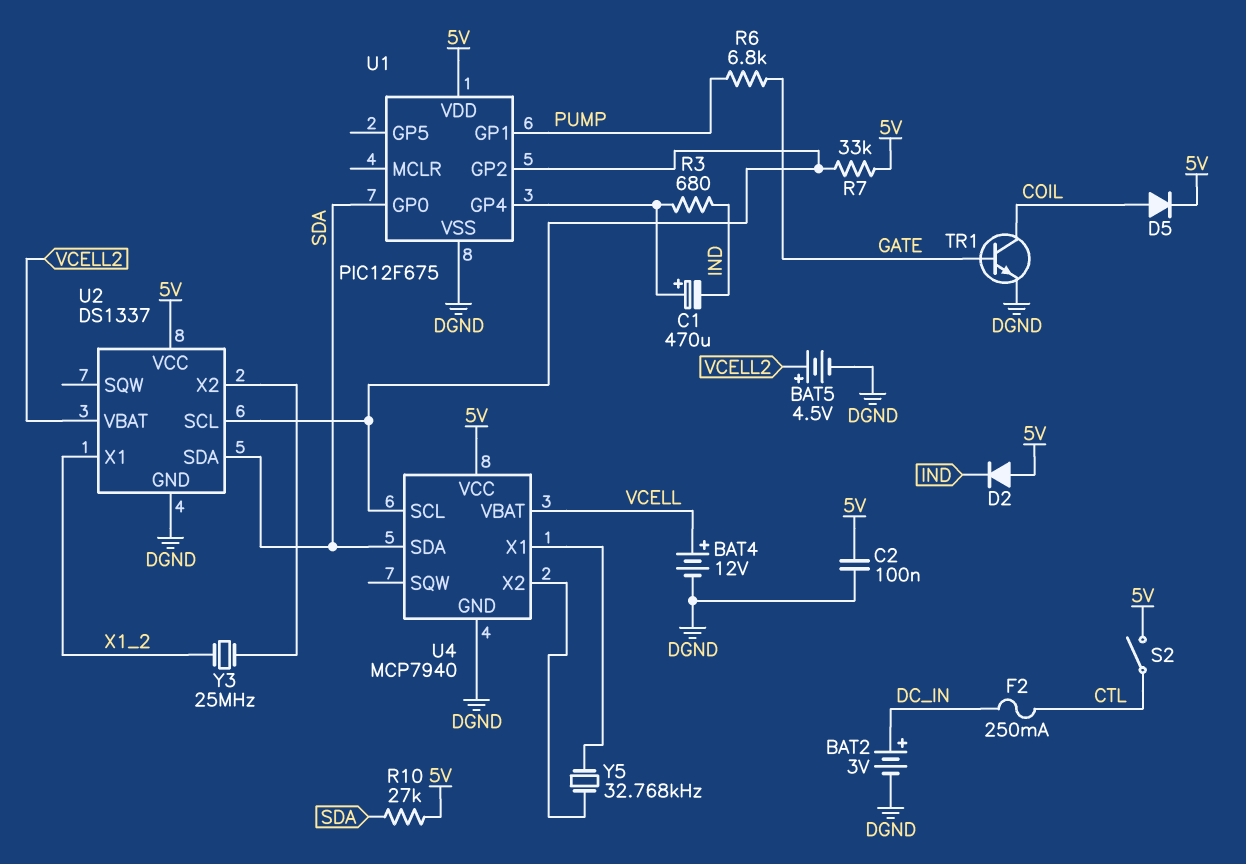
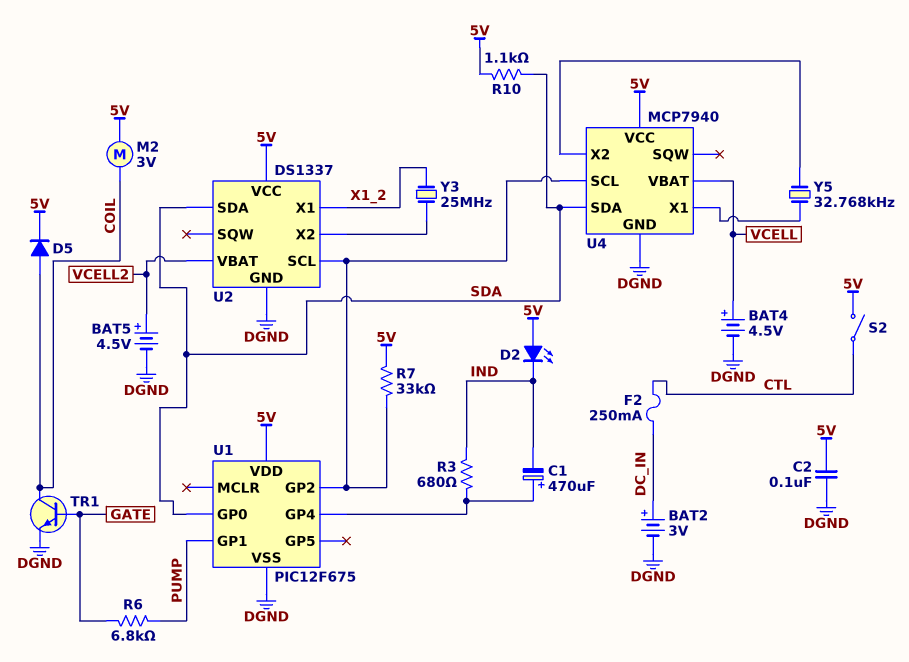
BAT4: 12V (plus VCELL, minus DGND) -> 4.5V (plus VCELL, minus DGND)
D2: diode (A 5V, K IND) -> LED (A 5V, K IND)
M2: none -> motor 3V (5V, COIL)
R10: 27k (5V, SDA) -> 1.1k (5V, SDA)

